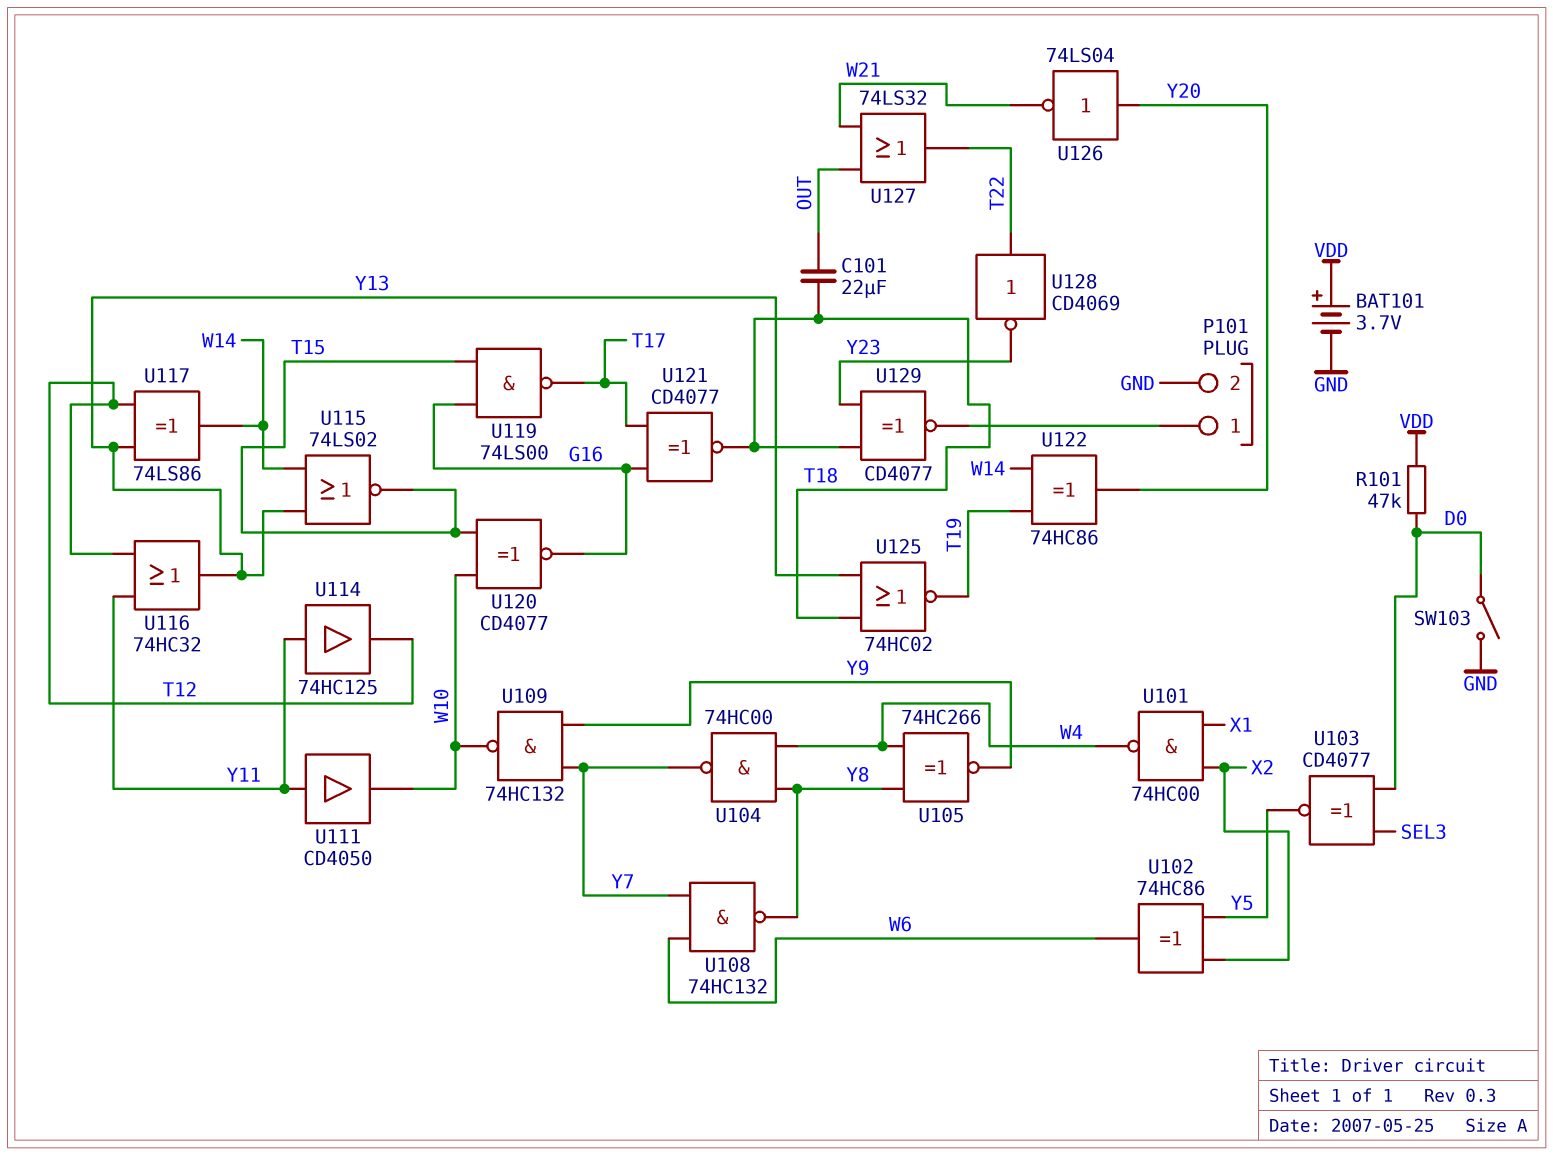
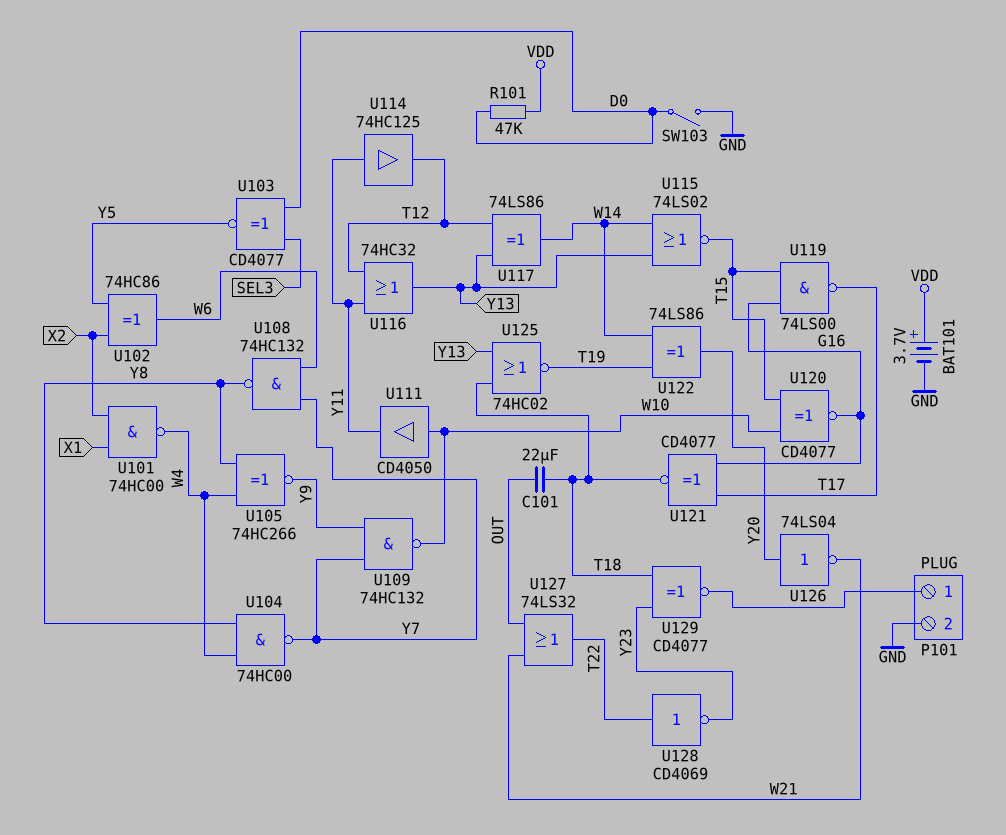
U111: buffer CD4050 (in Y11, out W10) -> buffer CD4050 (in W10, out Y11)
U122: XOR 74HC86 (in T19, in W14, out Y20) -> XOR 74LS86 (in T19, in W14, out Y20)

